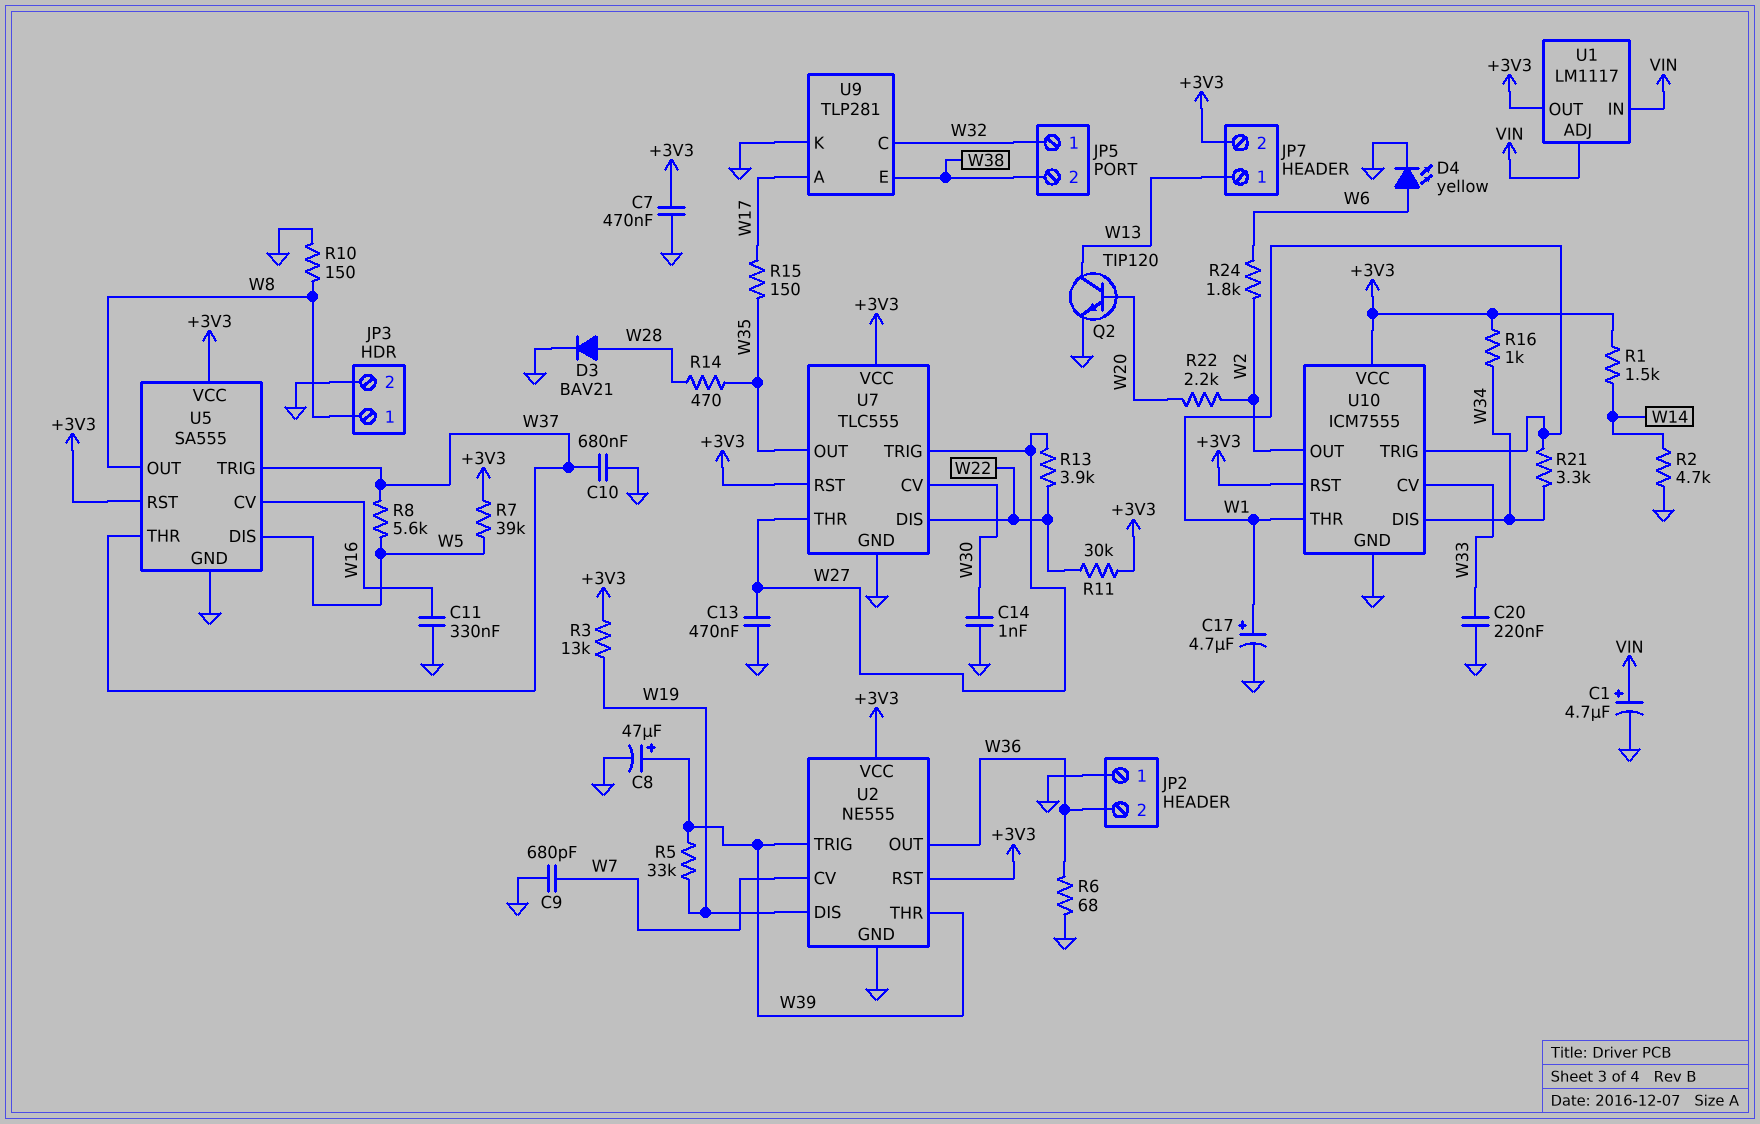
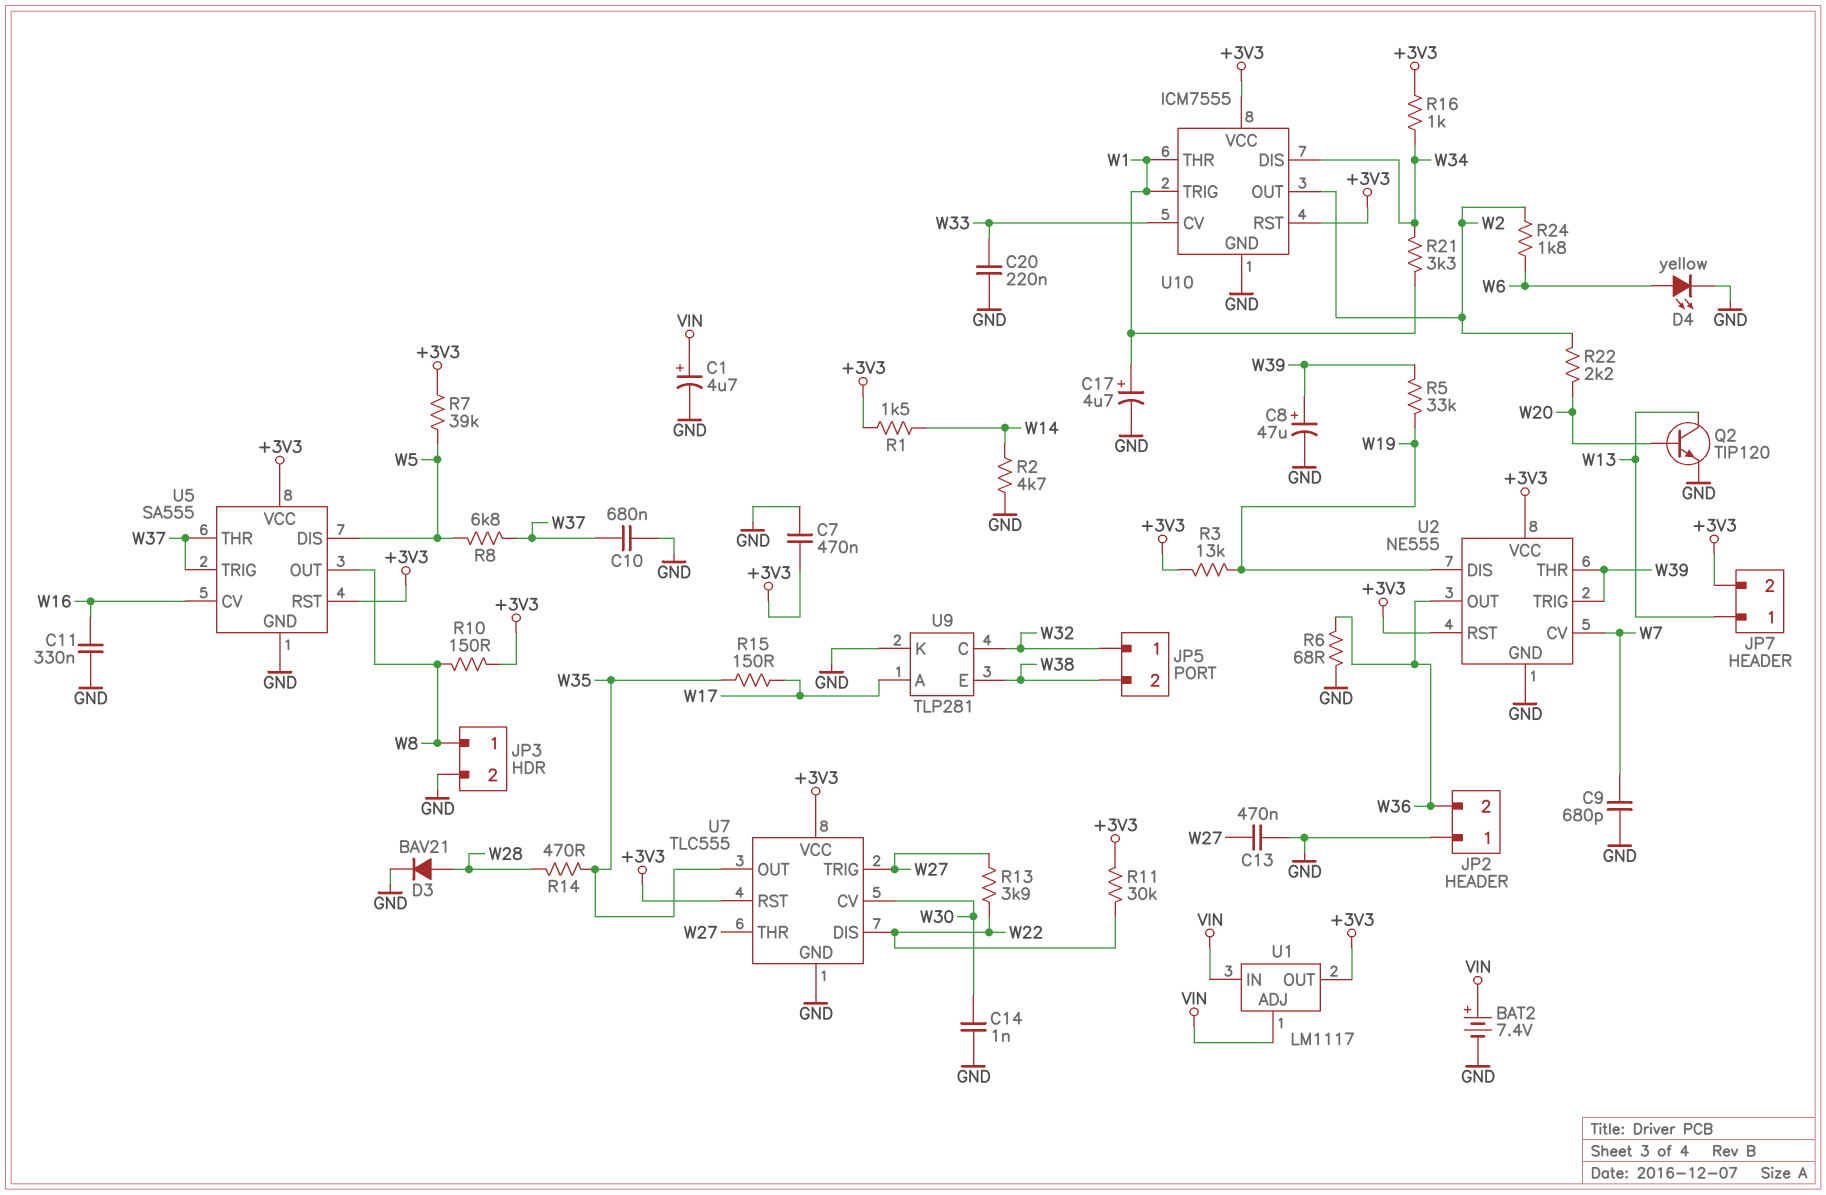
BAT2: none -> 7.4V (plus VIN, minus GND)
R8: 5.6k (W5, W37) -> 6.8k (W5, W37)
R10: 150 (GND, W8) -> 150 (+3V3, W8)

